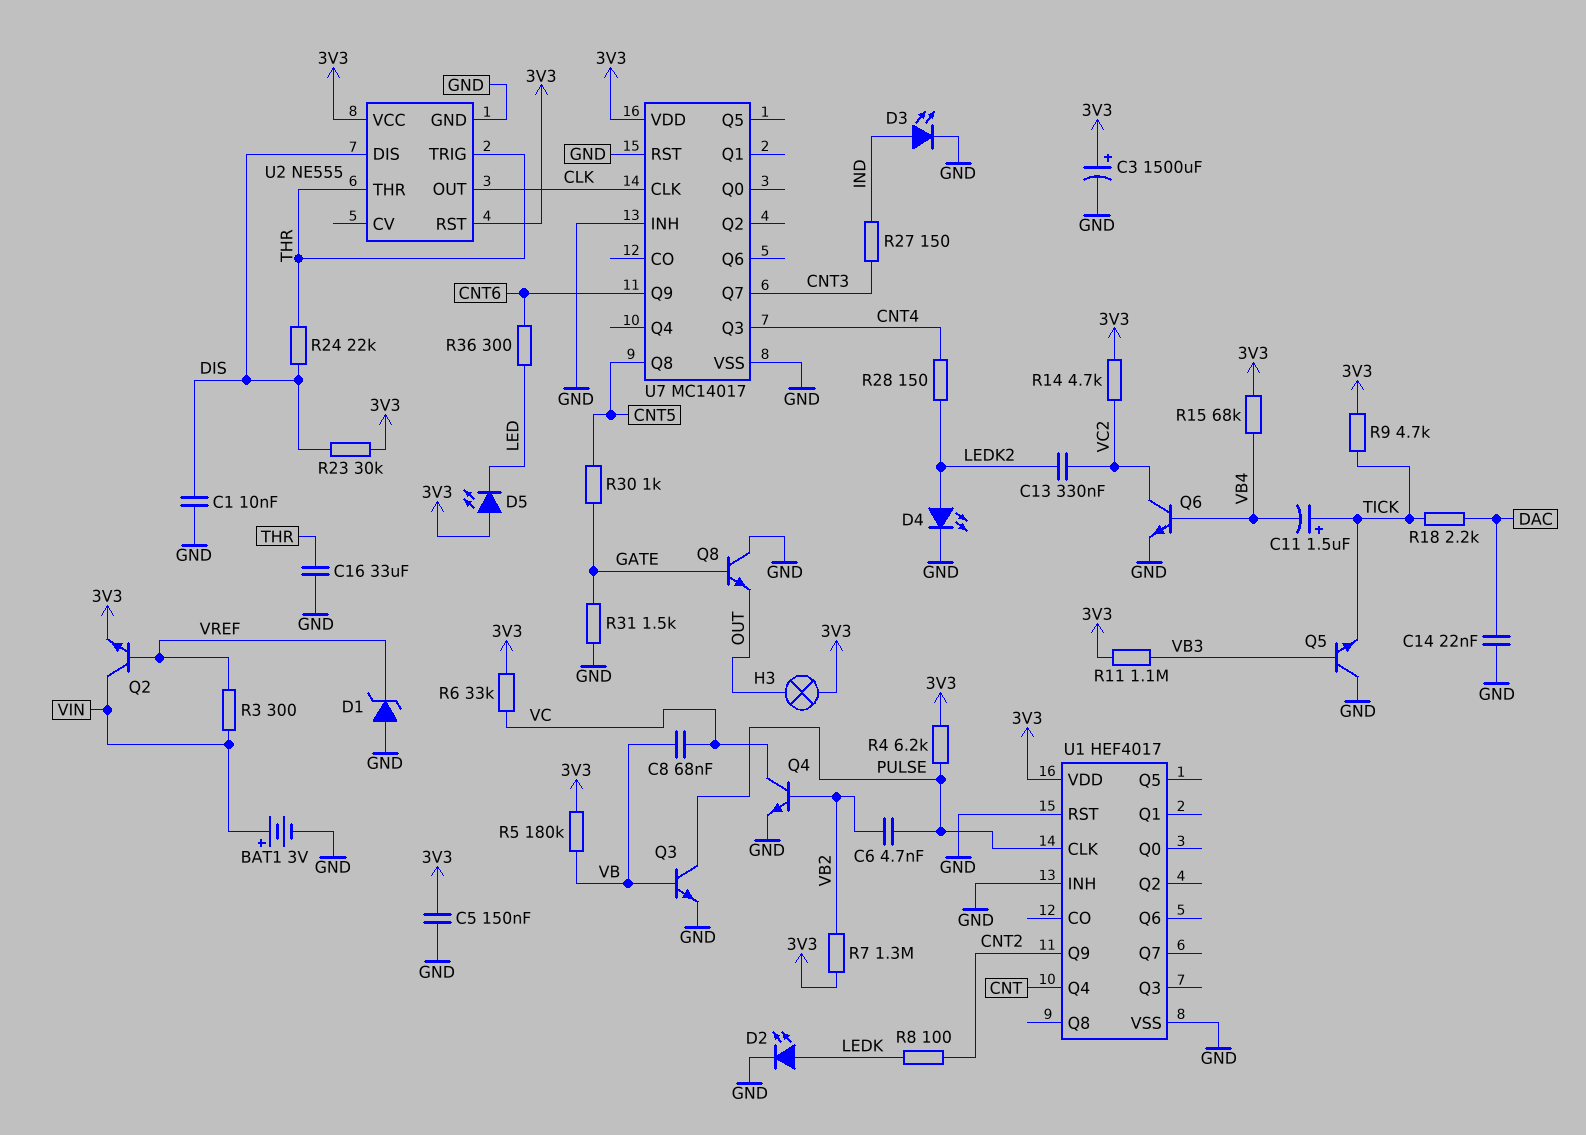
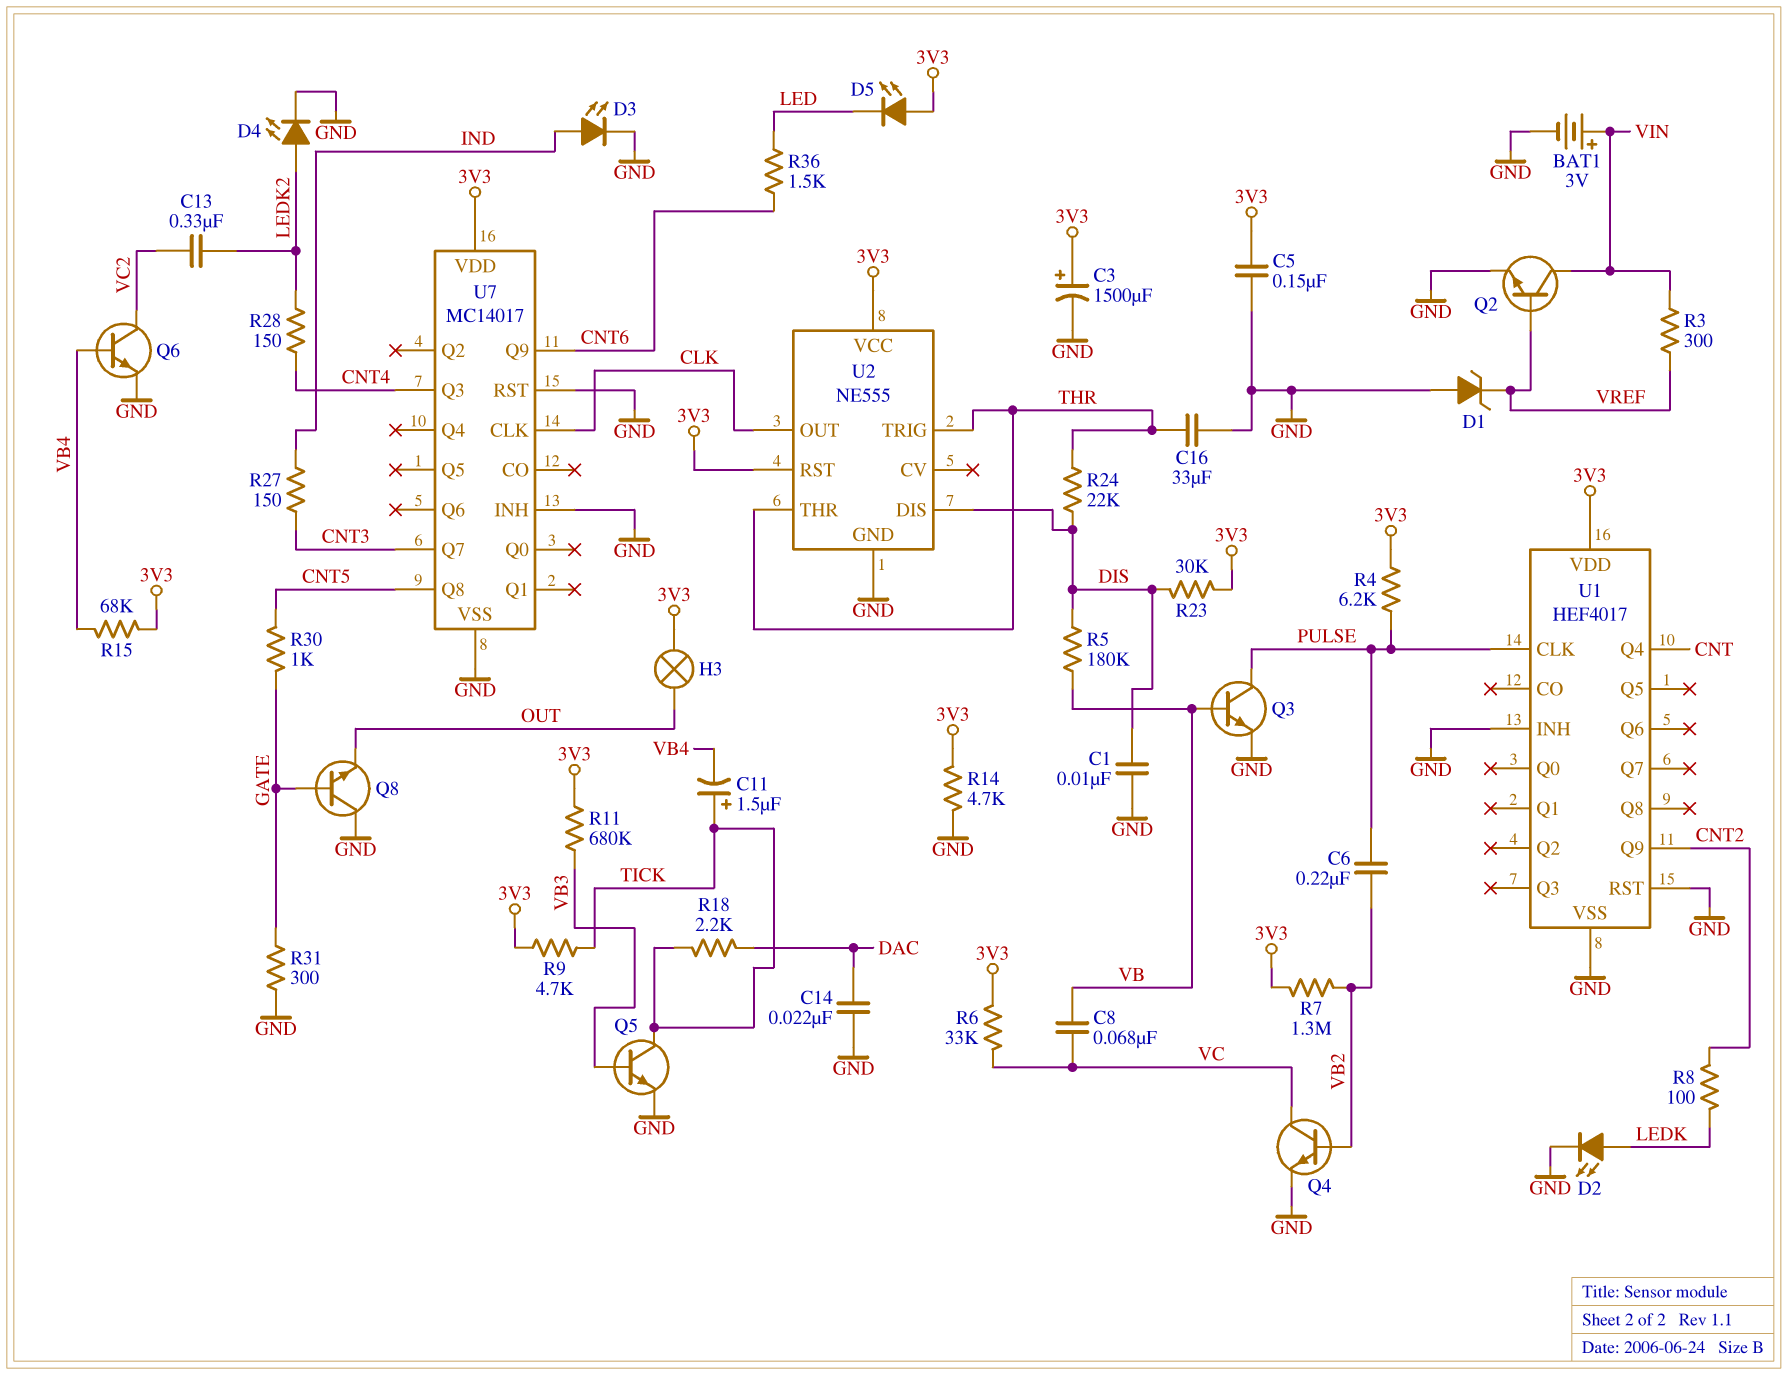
C6: 4.7nF (PULSE, VB2) -> 220nF (PULSE, VB2)
Q2: NPN (B VREF, C VIN, E 3V3) -> NPN (B VREF, C VIN, E GND)
Q5: NPN (B VB3, C GND, E TICK) -> NPN (B VB3, C TICK, E GND)
R5: 180k (3V3, VB) -> 180k (DIS, VB)
R11: 1.1M (3V3, VB3) -> 680k (3V3, VB3)
R14: 4.7k (3V3, VC2) -> 4.7k (3V3, GND)
R31: 1.5k (GATE, GND) -> 300 (GATE, GND)
R36: 300 (CNT6, LED) -> 1.5k (CNT6, LED)

